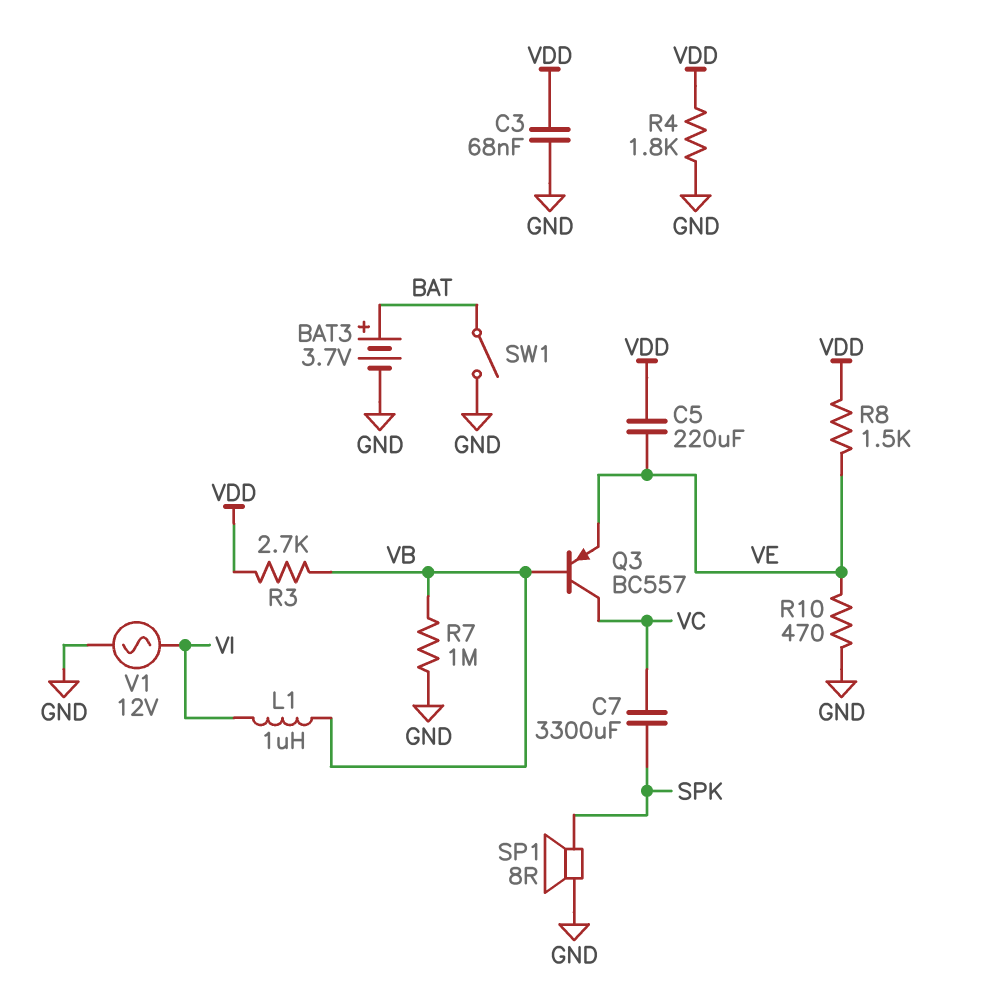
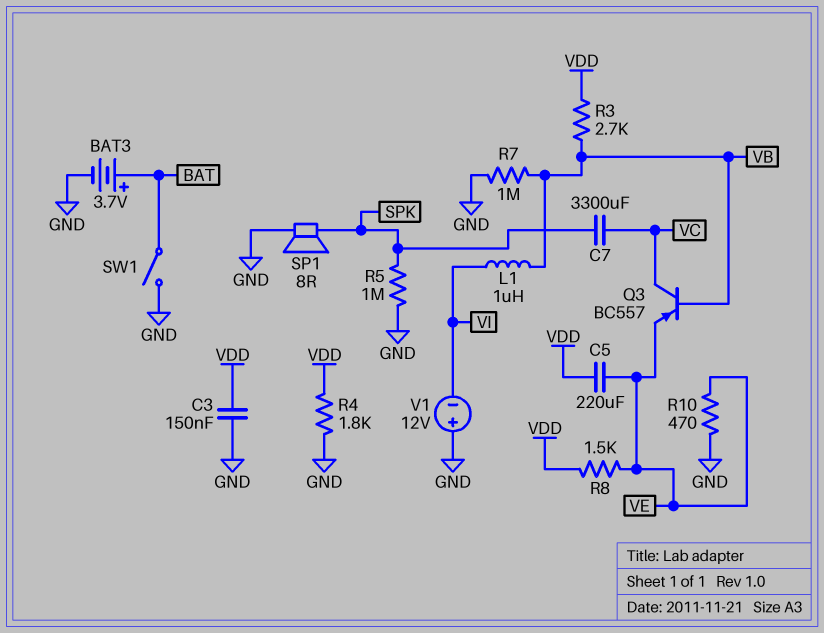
C3: 68nF (GND, VDD) -> 150nF (GND, VDD)
R5: none -> 1M (GND, SPK)
V1: AC 12V (GND, VI) -> 12V (plus GND, minus VI)

